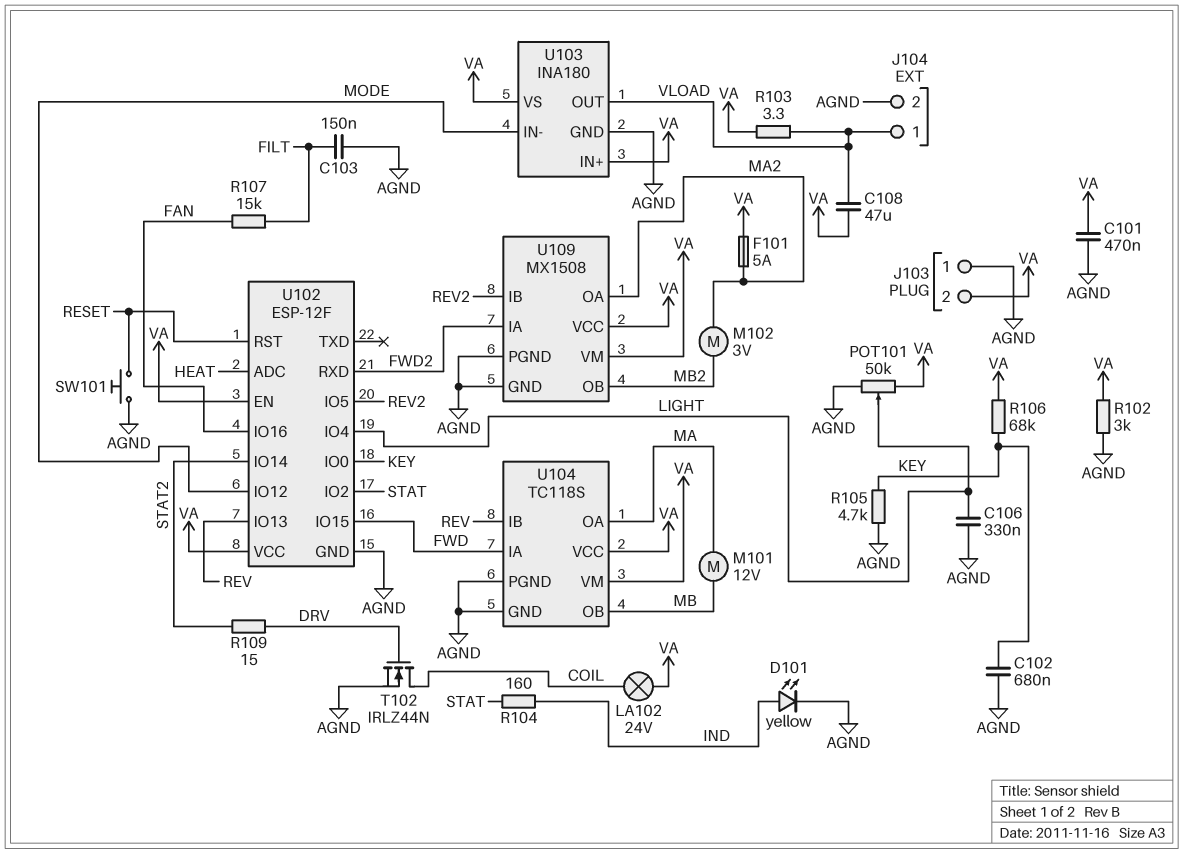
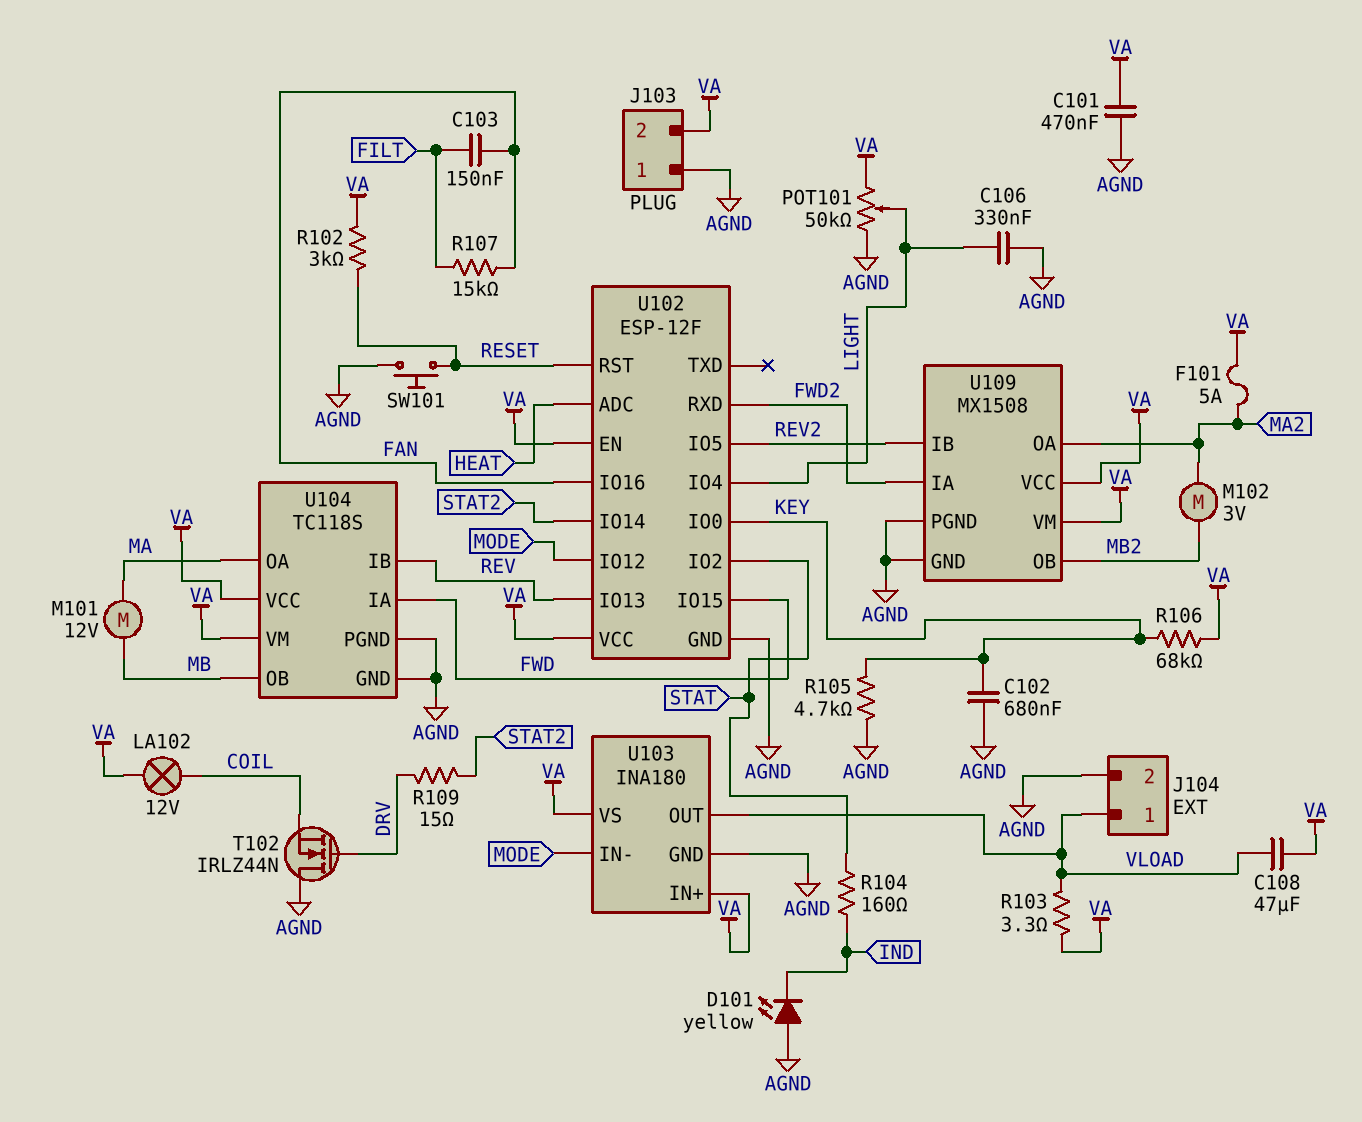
C103: 150nF (AGND, FILT) -> 150nF (FAN, FILT)
D101: LED yellow (A IND, K AGND) -> LED yellow (A AGND, K IND)
LA102: lamp 24V (COIL, VA) -> lamp 12V (COIL, VA)
R102: 3k (AGND, VA) -> 3k (RESET, VA)
T102: NMOS IRLZ44N (G DRV, D COIL, S AGND) -> NMOS IRLZ44N (G DRV, D AGND, S COIL)

